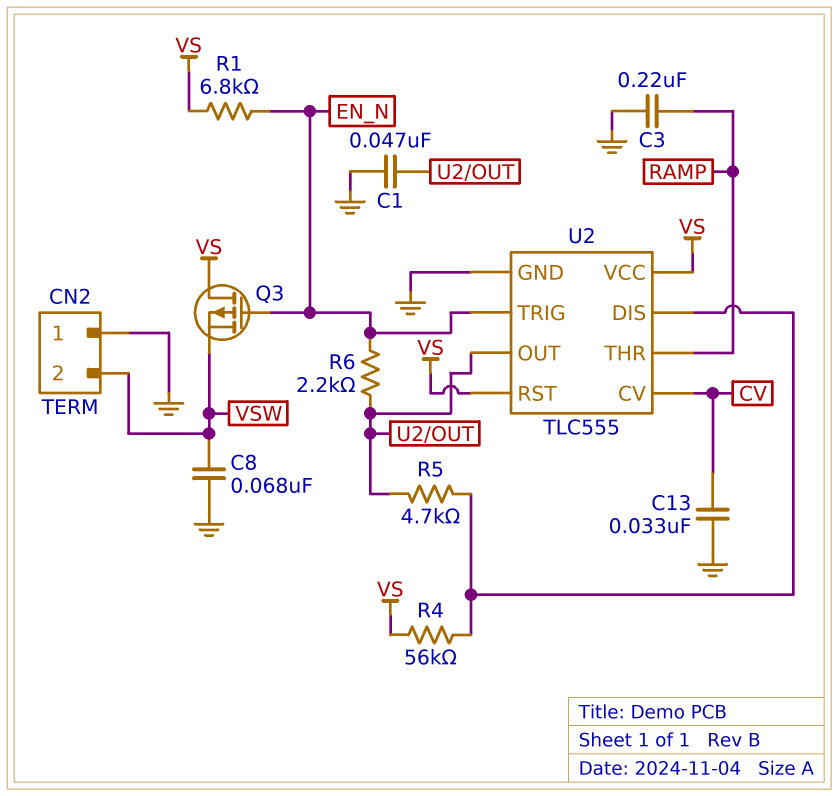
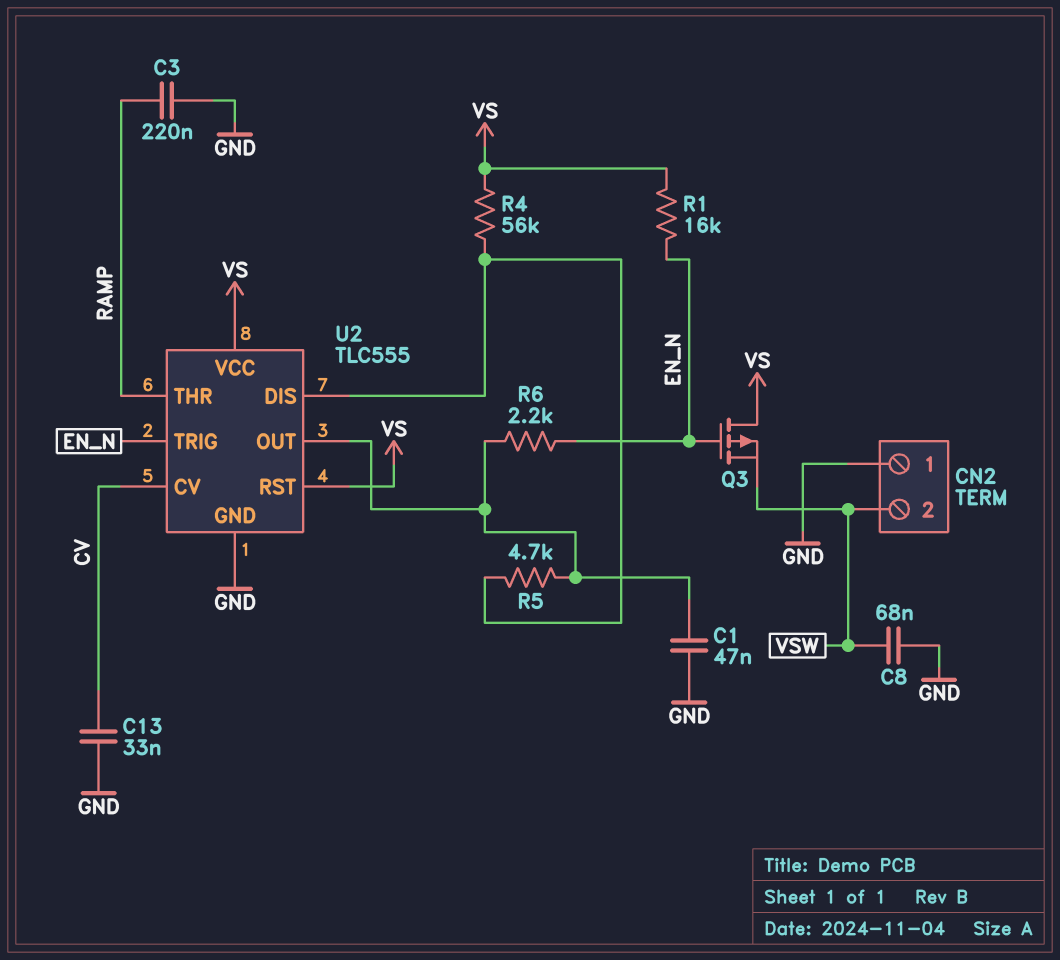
R1: 6.8k (EN_N, VS) -> 16k (EN_N, VS)

